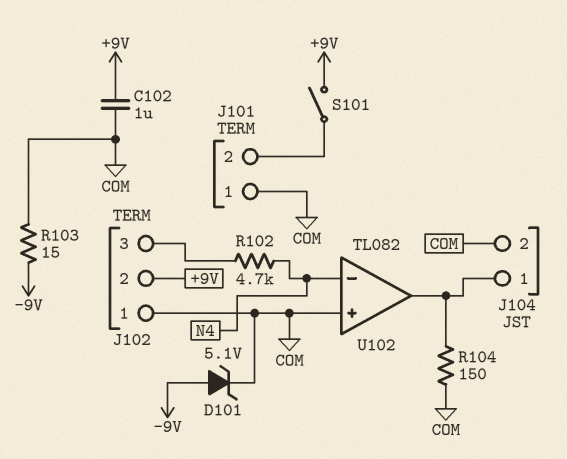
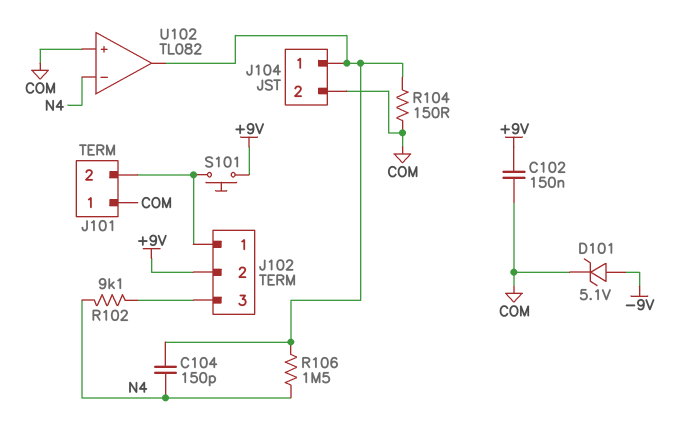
C102: 1uF (+9V, COM) -> 150nF (+9V, COM)
C104: none -> 150pF (J104/1, N4)
J102 pin 1: COM -> J101/2
R102: 4.7k (J102/3, N4) -> 9.1k (J102/3, N4)
R103: 15 (-9V, COM) -> none
R106: none -> 1.5M (J104/1, N4)
S101: switch (+9V, J101/2) -> button (+9V, J101/2)

